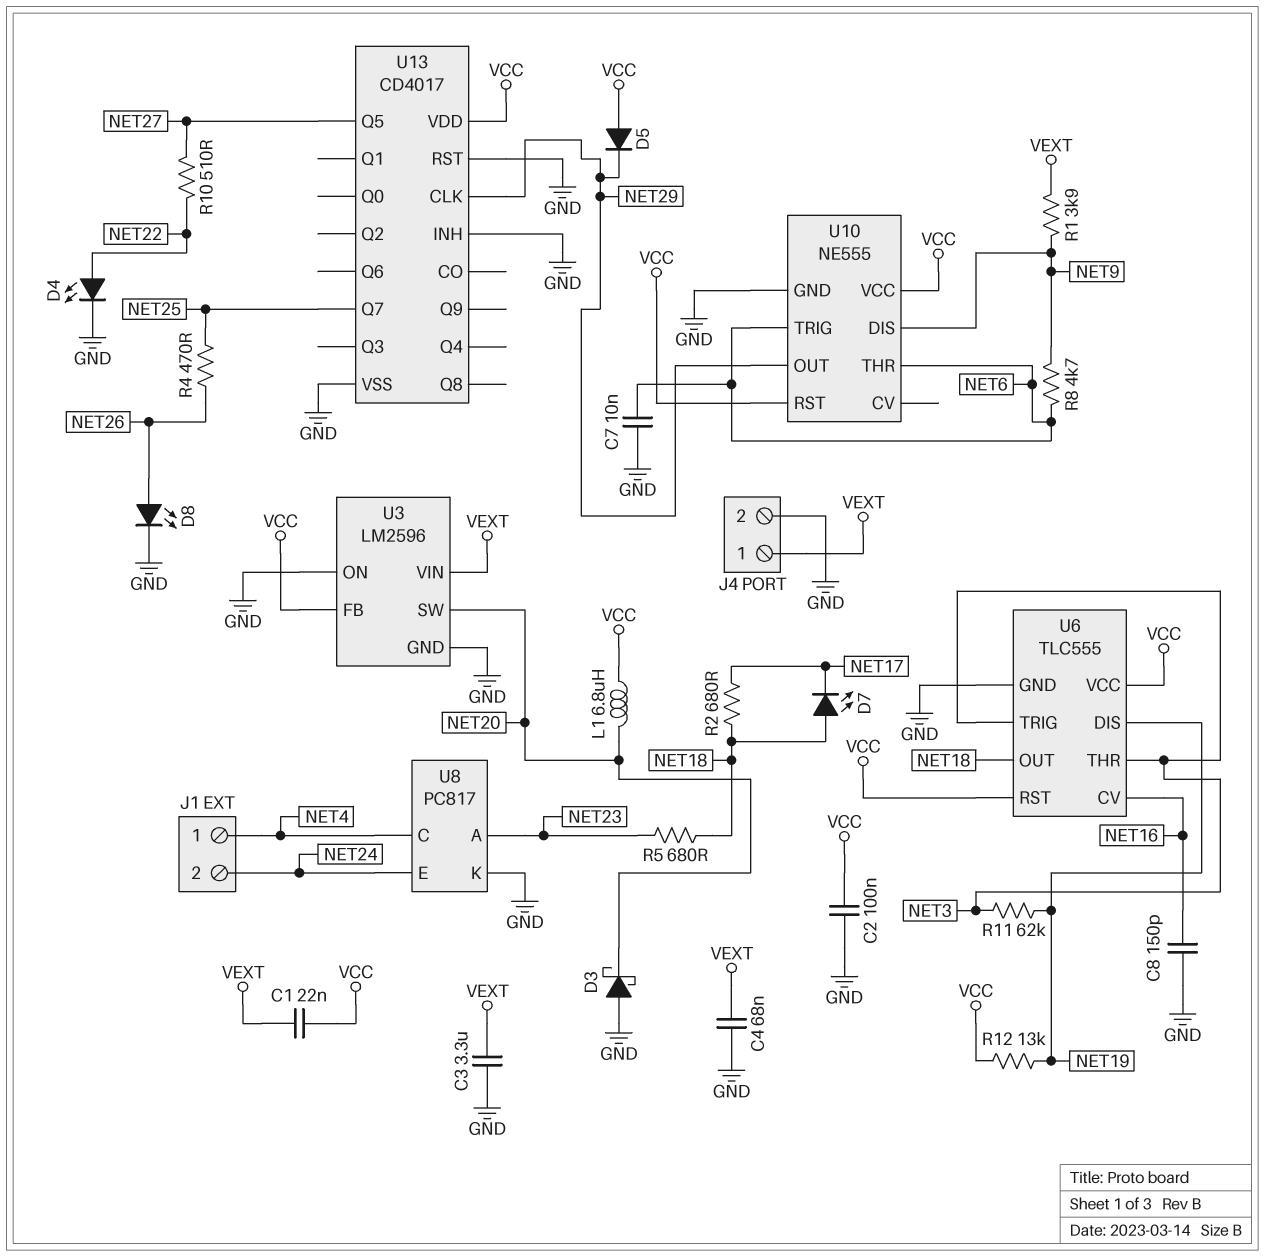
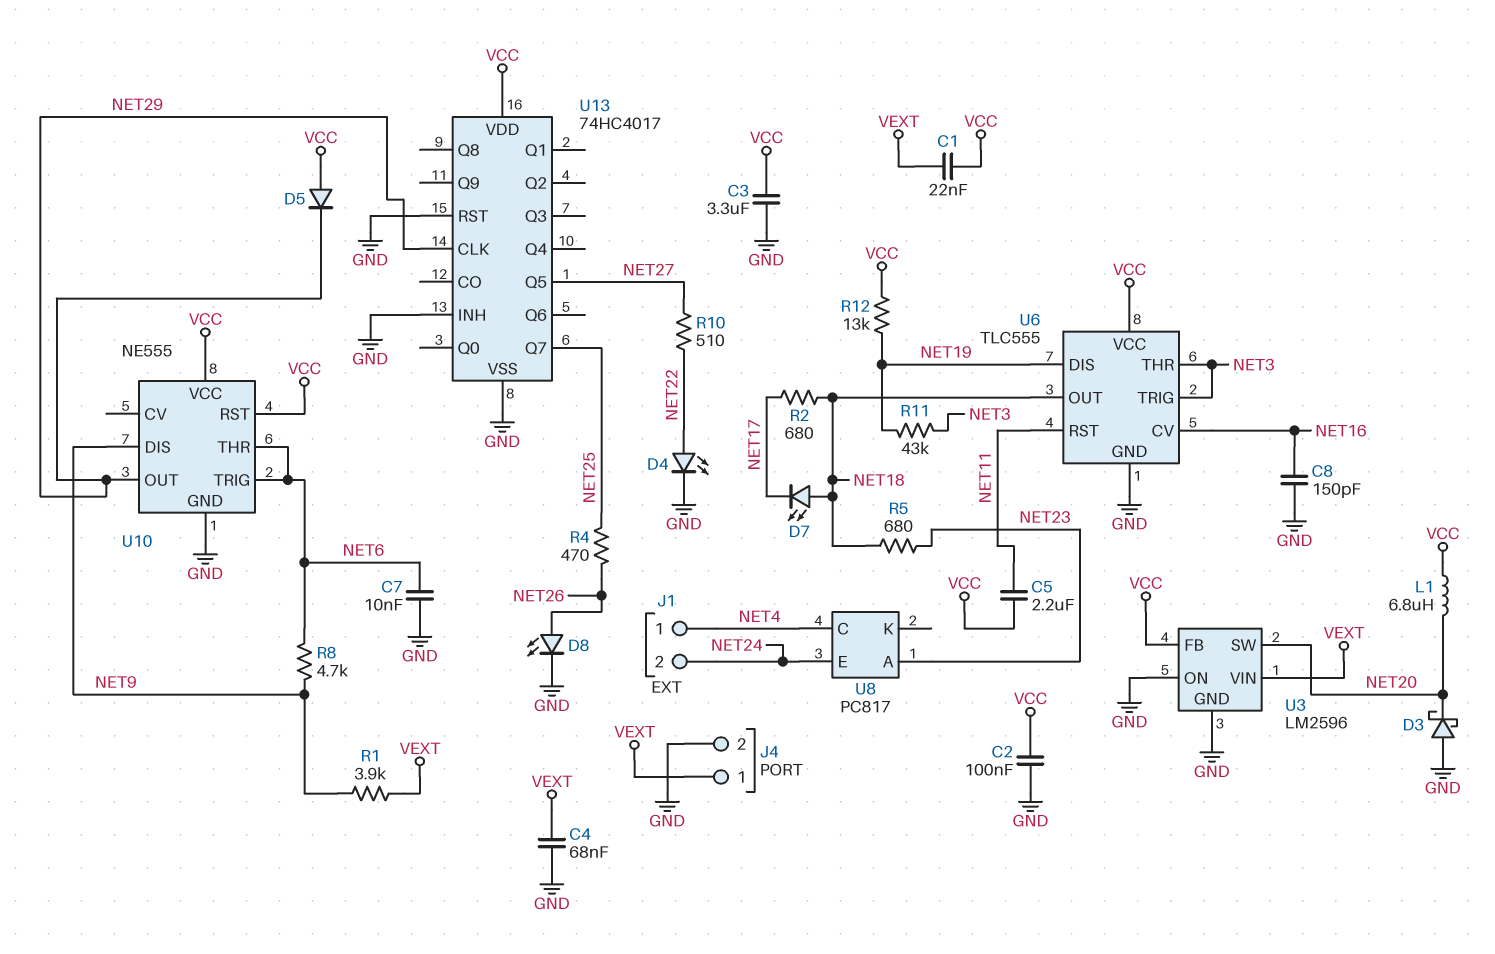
C3: 3.3uF (GND, VEXT) -> 3.3uF (GND, VCC)
C5: none -> 2.2uF (NET11, VCC)
R11: 62k (NET3, NET19) -> 43k (NET3, NET19)
U6 pin RST: VCC -> NET11
U8 pin K: GND -> none
U13: CD4017 -> 74HC4017

